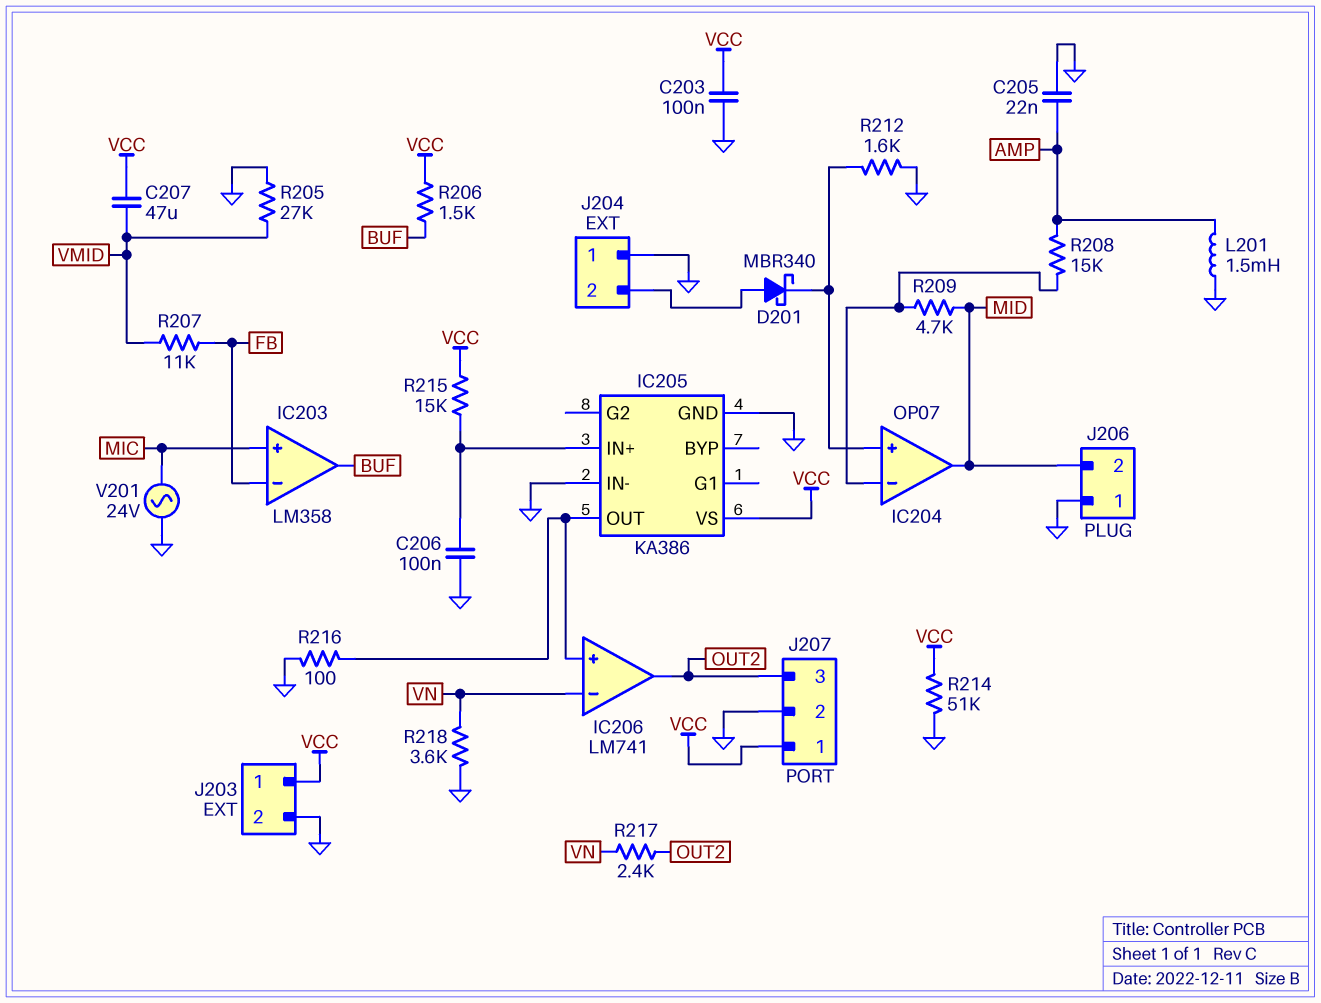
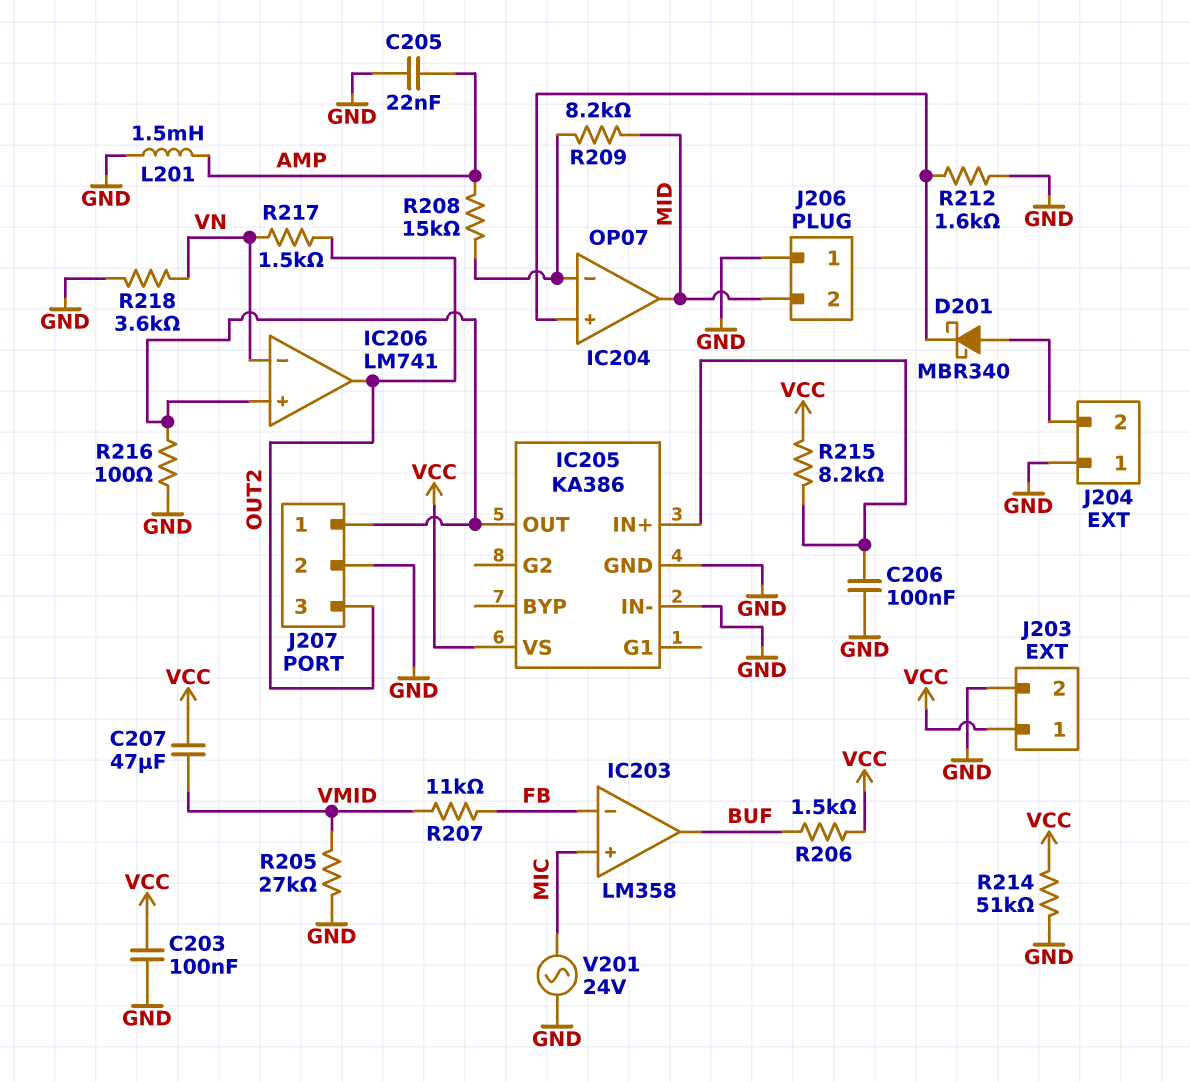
J207 pin 1: VCC -> IC205/OUT
R209: 4.7k (IC204/in-, MID) -> 8.2k (IC204/in-, MID)
R215: 15k (IC205/IN+, VCC) -> 8.2k (IC205/IN+, VCC)
R217: 2.4k (OUT2, VN) -> 1.5k (OUT2, VN)

